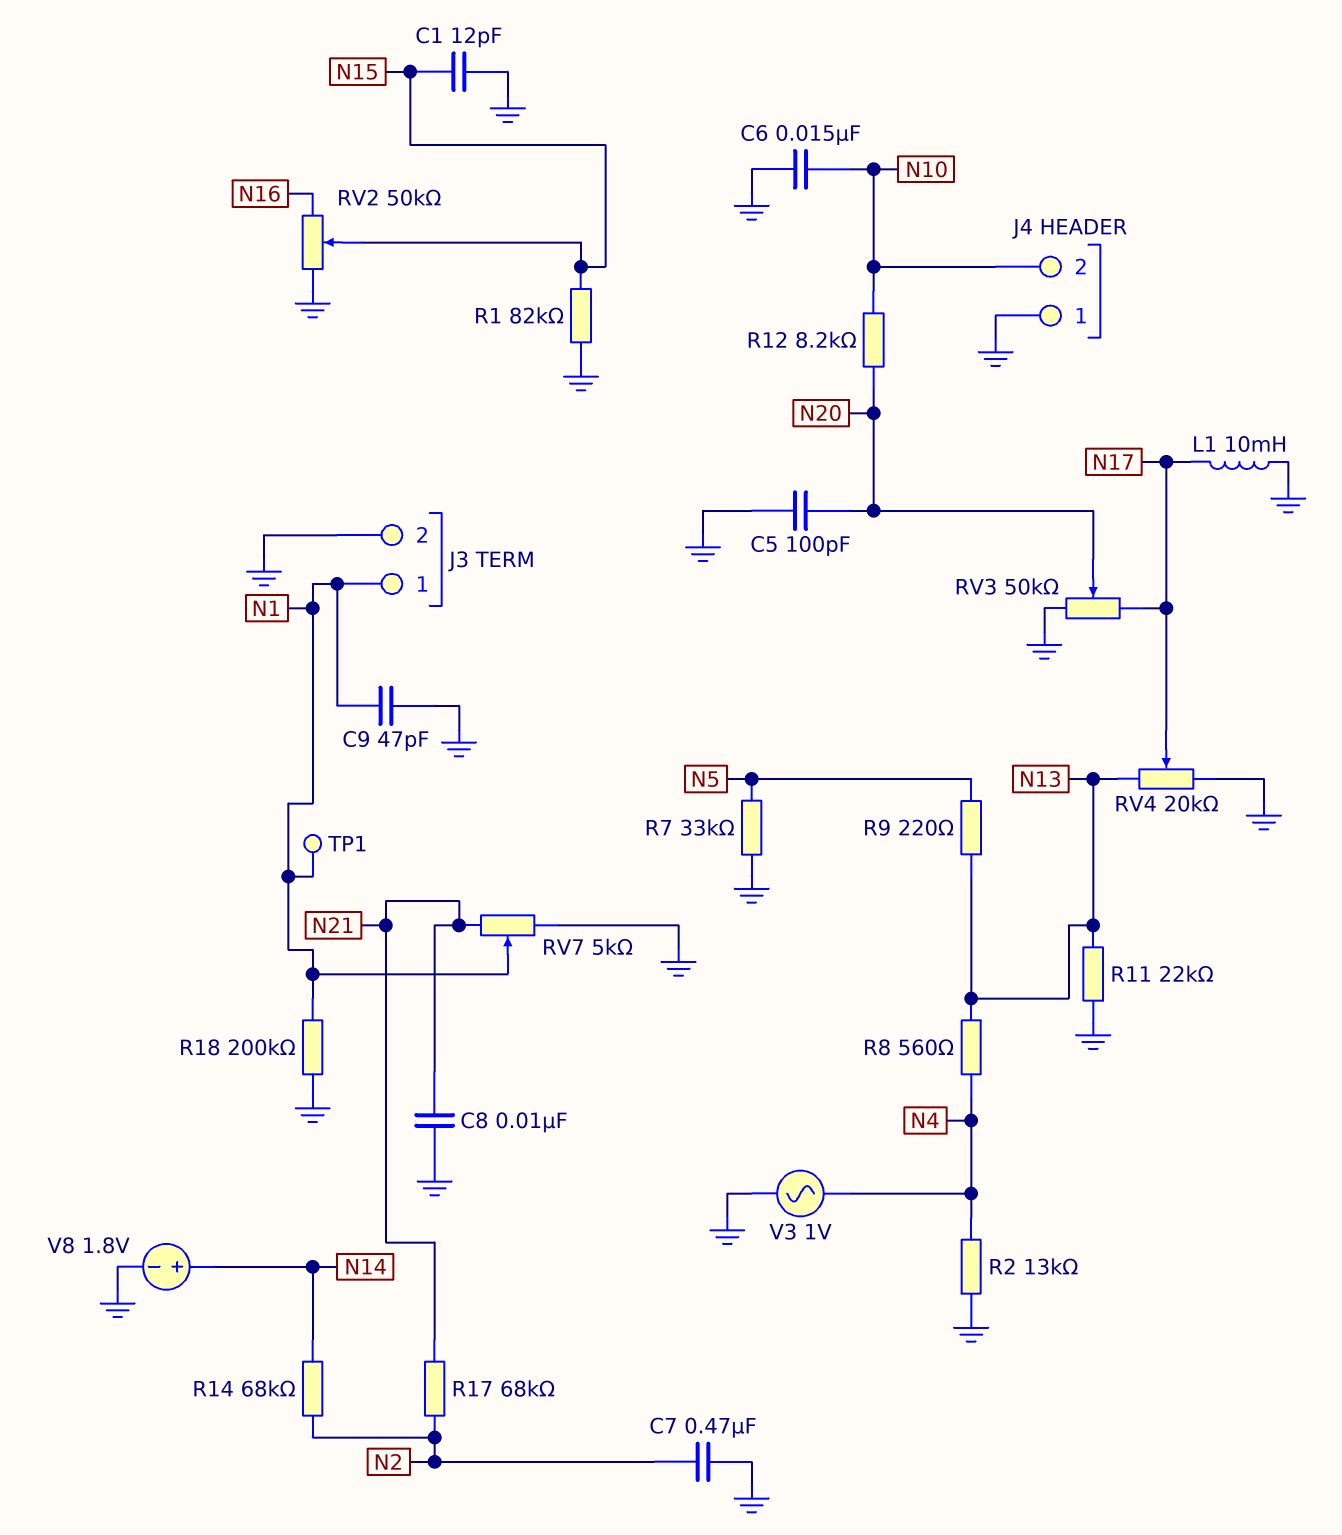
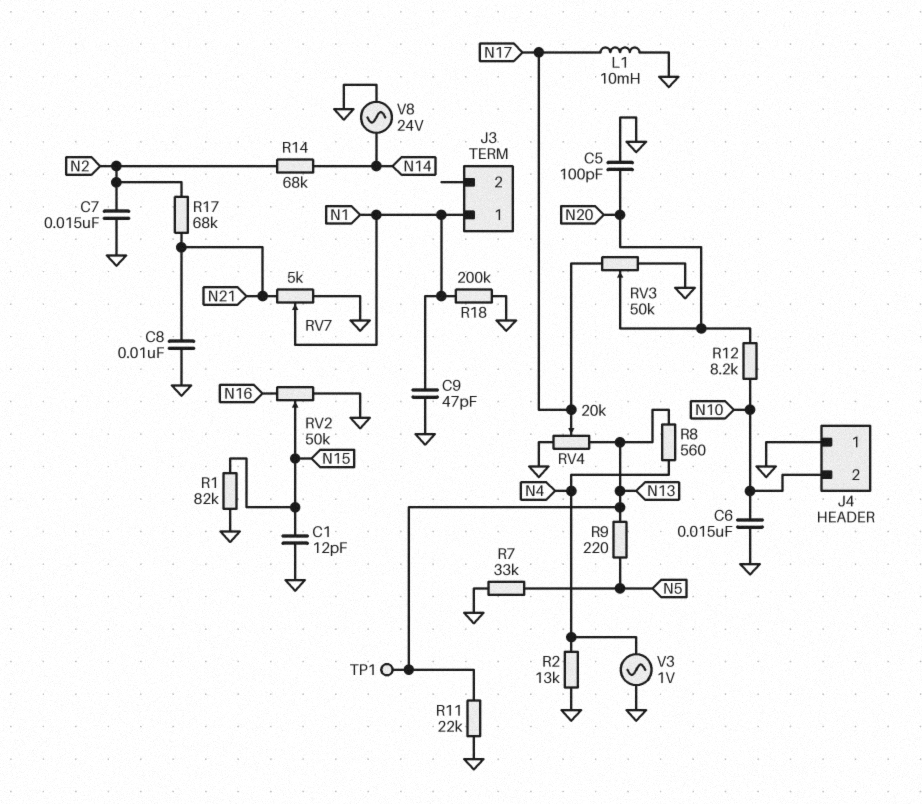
C7: 470nF (GND, N2) -> 15nF (GND, N2)
J3 pin 2: GND -> none
TP1: test point (N1) -> test point (N13)
V8: 1.8V (plus N14, minus GND) -> AC 24V (GND, N14)

